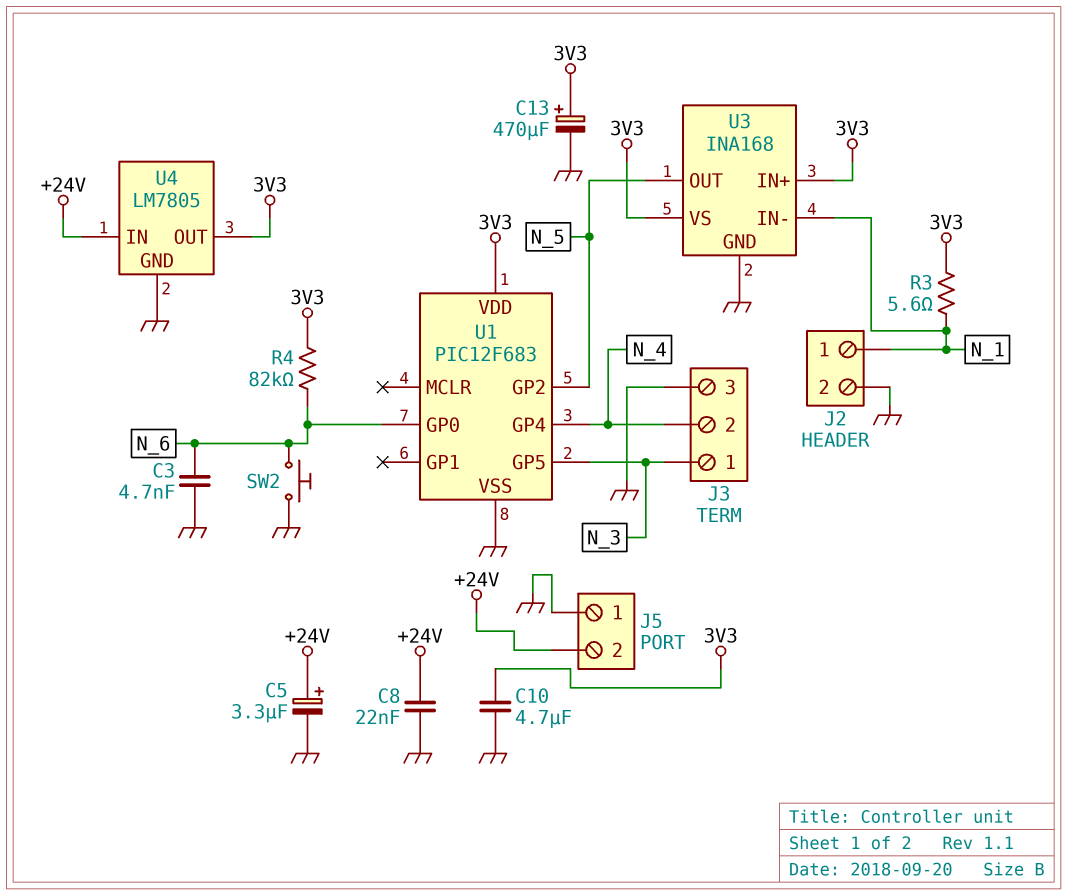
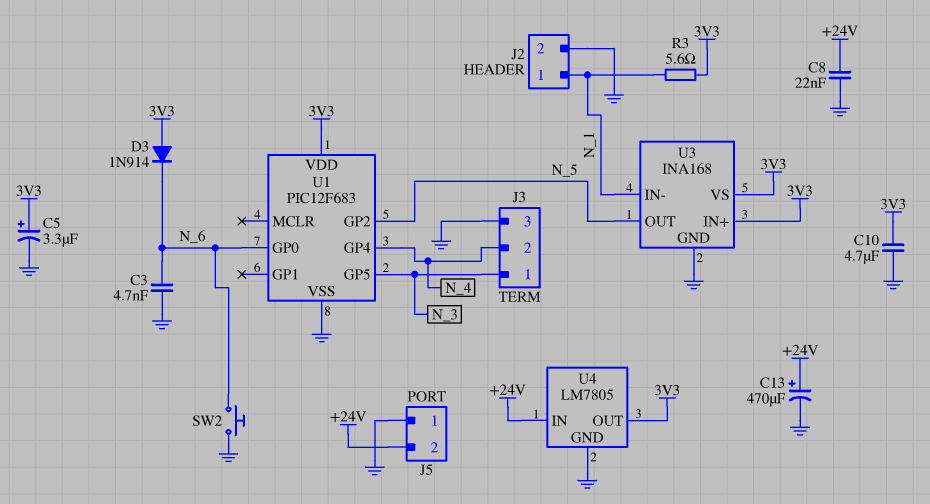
C5: 3.3uF (plus +24V, minus GND) -> 3.3uF (plus 3V3, minus GND)
C13: 470uF (plus 3V3, minus GND) -> 470uF (plus +24V, minus GND)
D3: none -> diode 1N914 (A 3V3, K N_6)
R4: 82k (3V3, N_6) -> none

